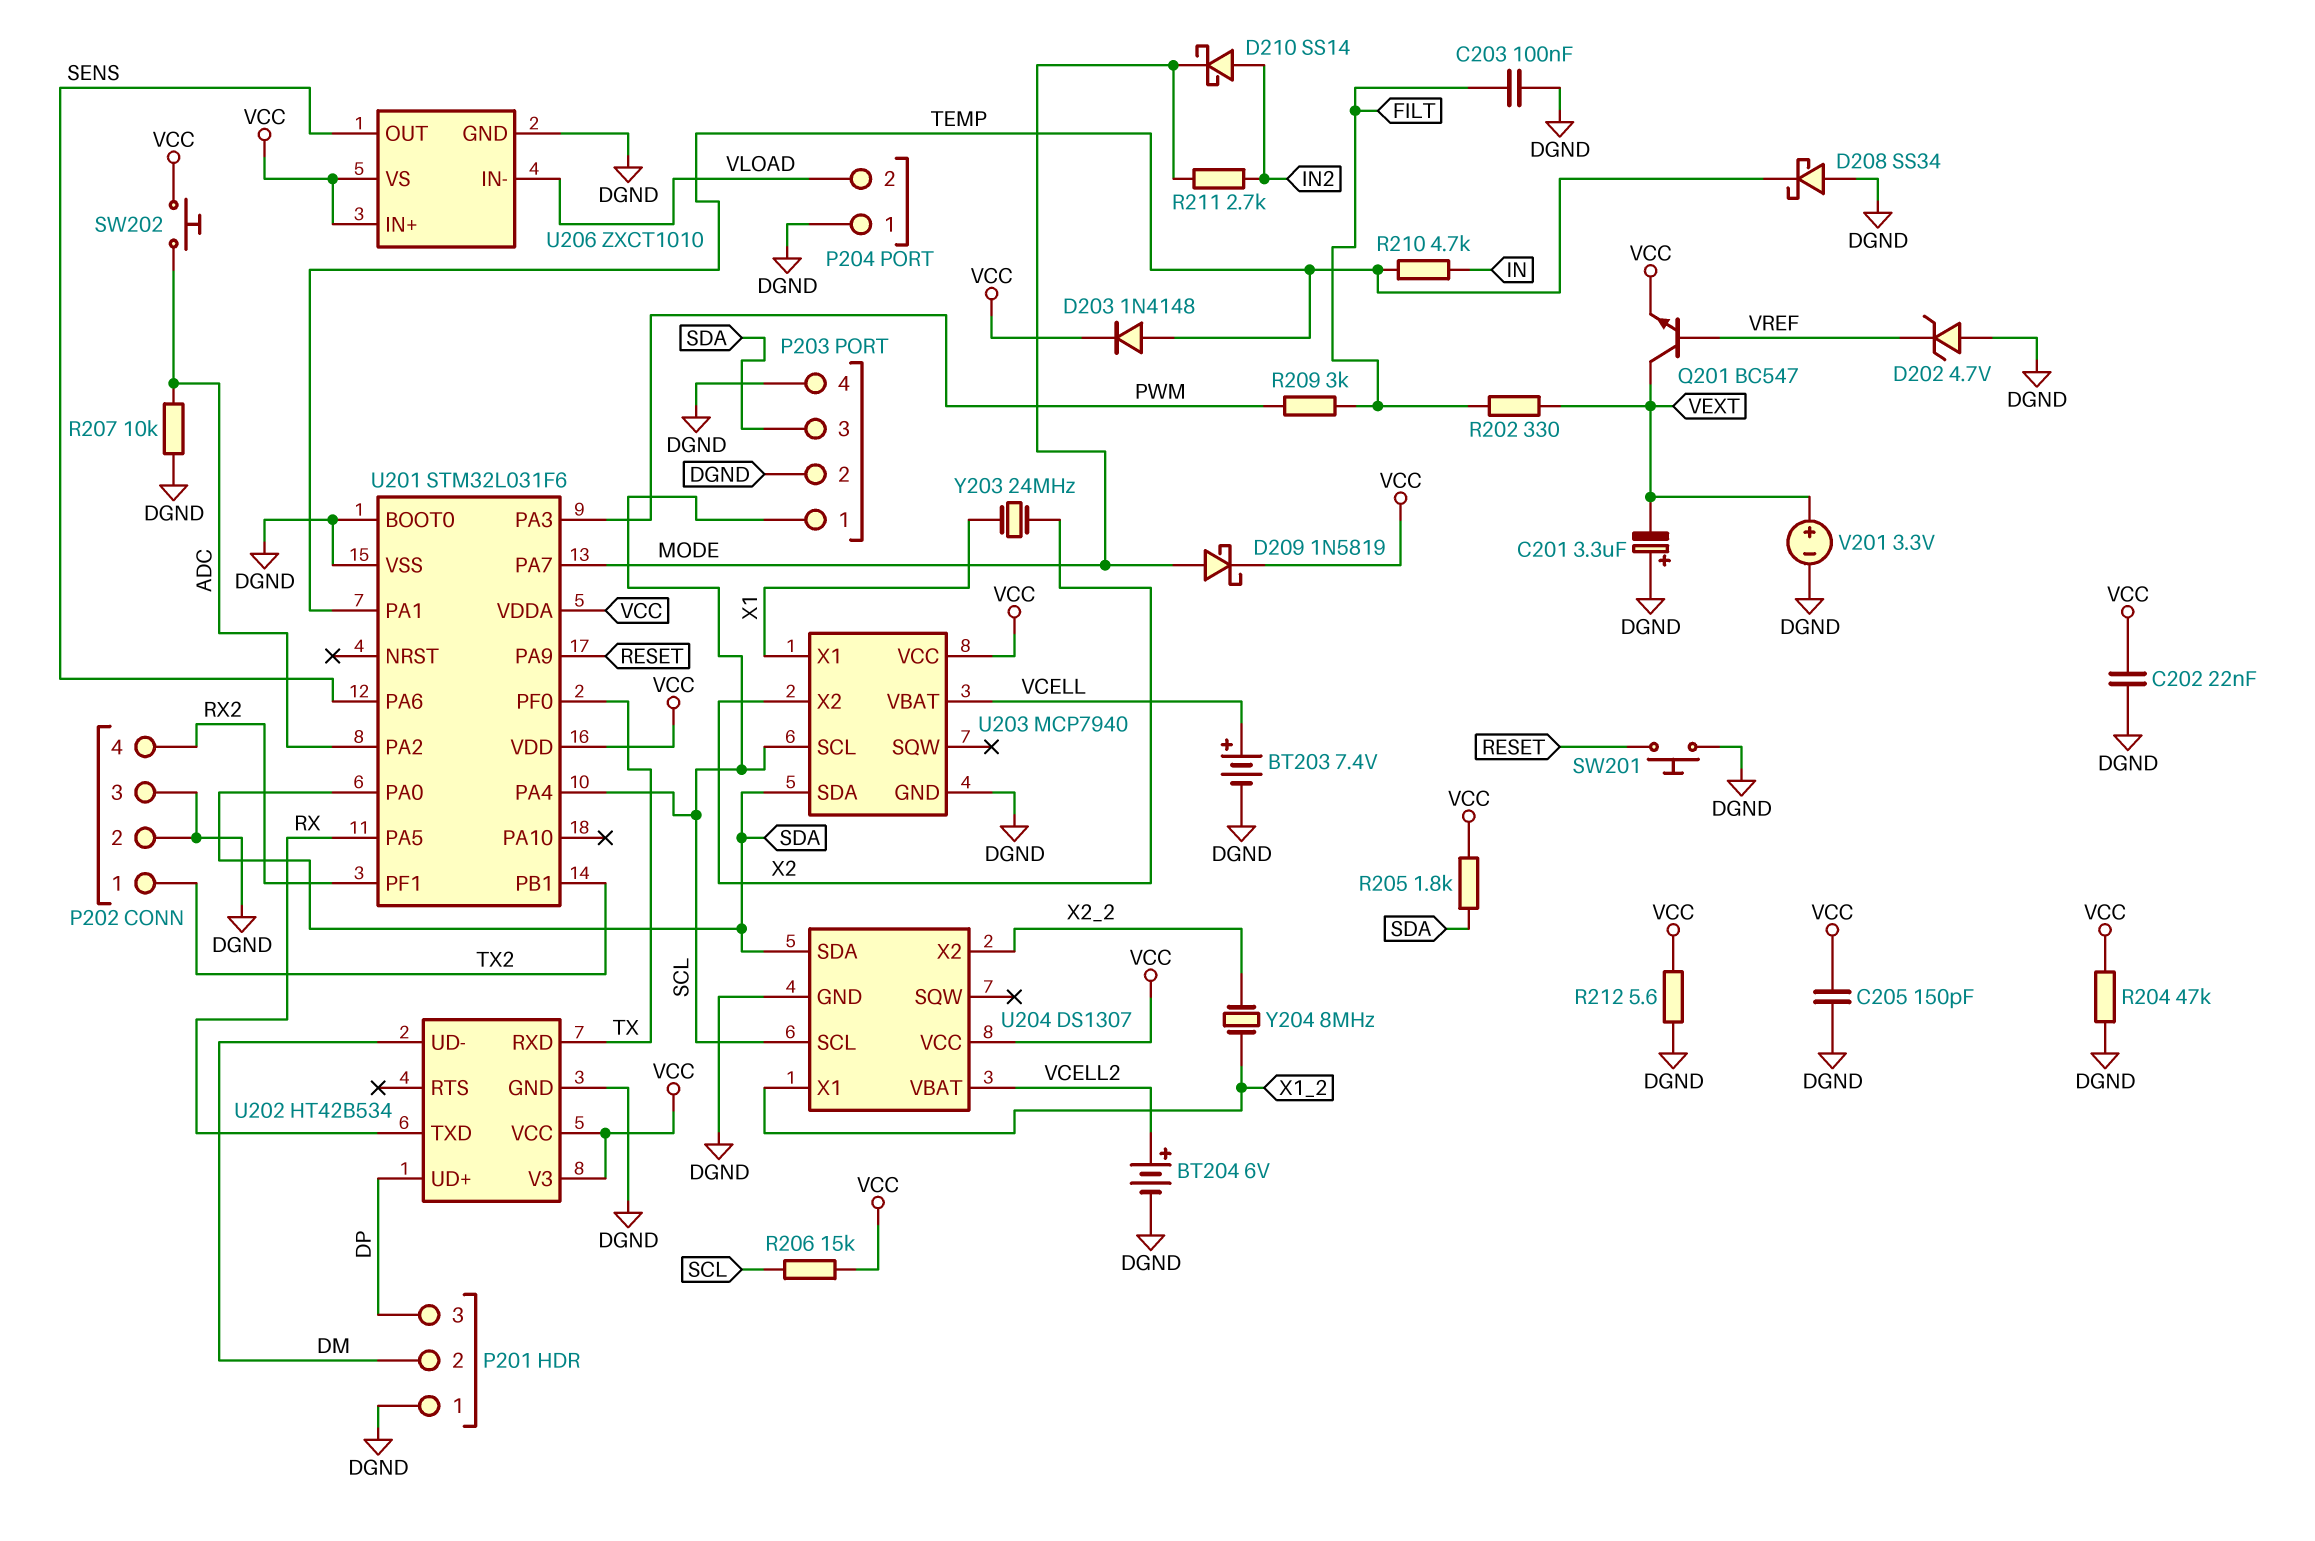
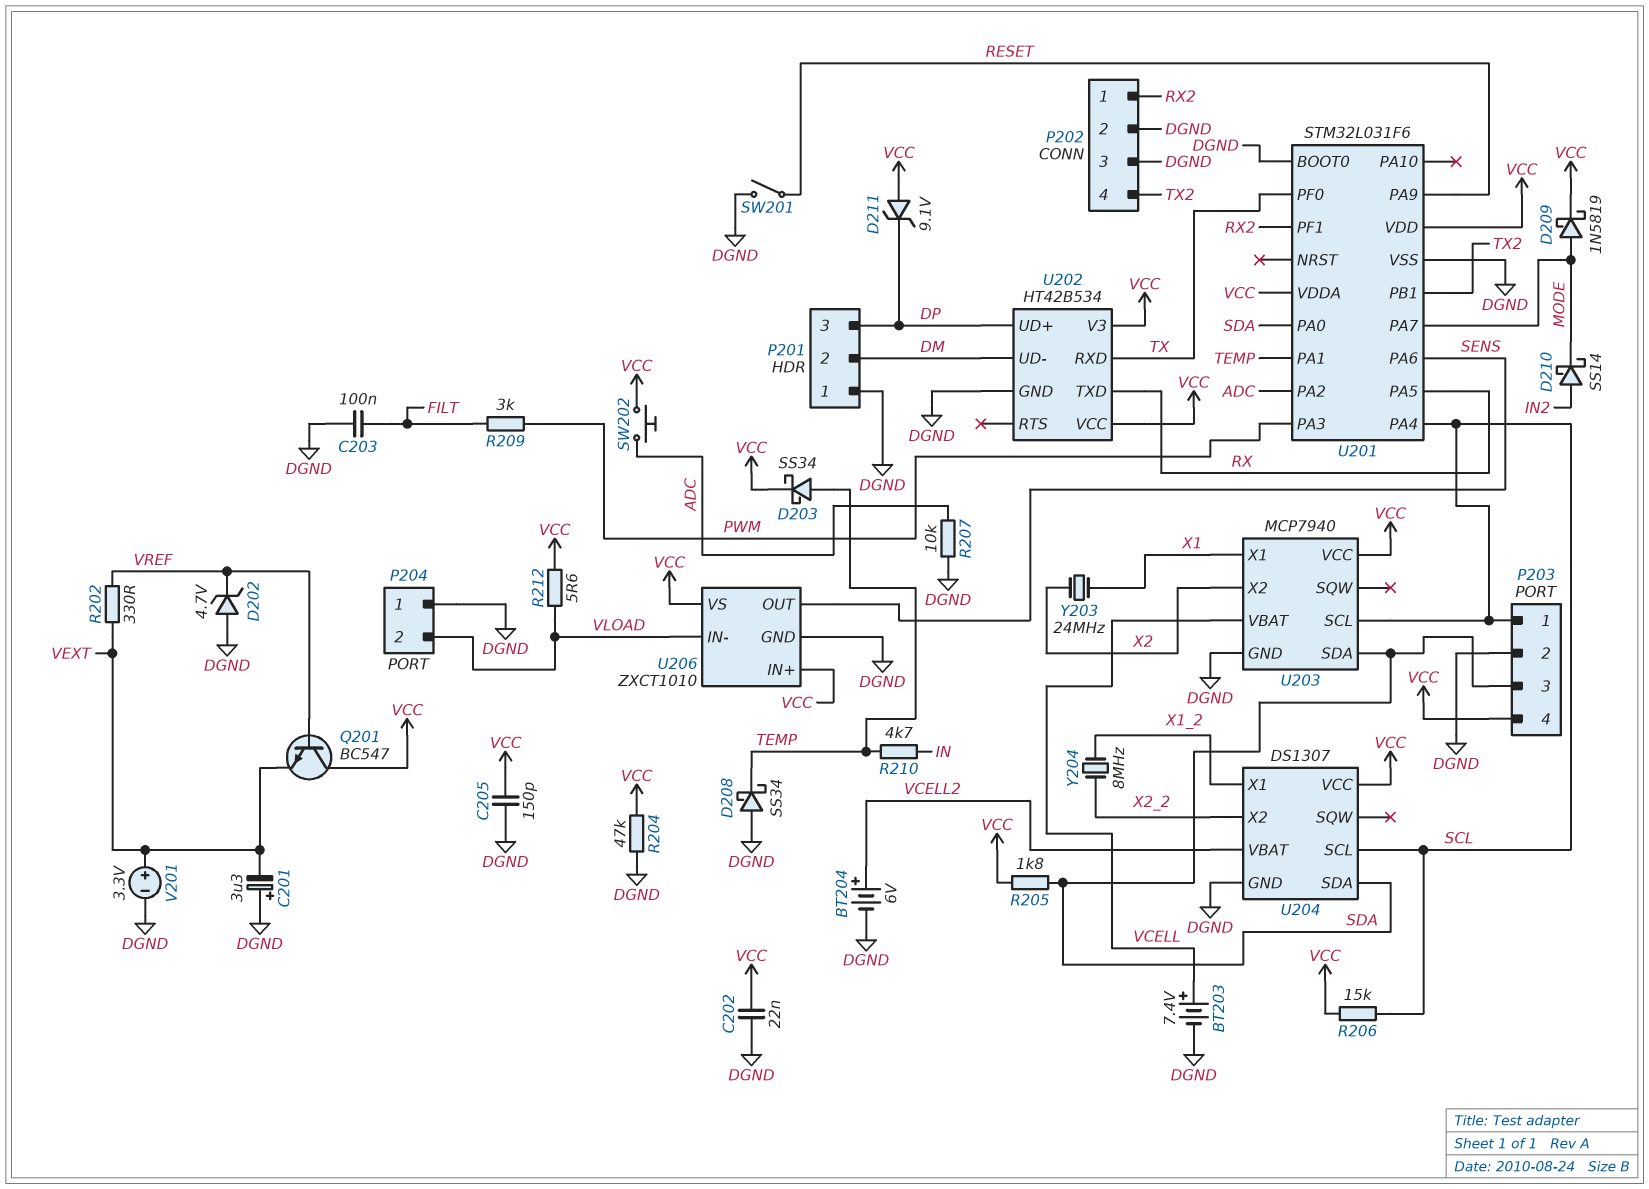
D203: diode 1N4148 (A TEMP, K VCC) -> schottky SS34 (A TEMP, K VCC)
D211: none -> zener 9.1V (A VCC, K DP)
P202 pin 1: TX2 -> RX2
P202 pin 4: RX2 -> TX2
P203 pin 4: DGND -> VCC
Q201: NPN BC547 (B VREF, C VEXT, E VCC) -> NPN BC547 (B VREF, C VCC, E VEXT)
R202: 330 (FILT, VEXT) -> 330 (VEXT, VREF)
R211: 2.7k (IN2, MODE) -> none
R212: 5.6 (DGND, VCC) -> 5.6 (VCC, VLOAD)
SW201: button (DGND, RESET) -> switch (DGND, RESET)

